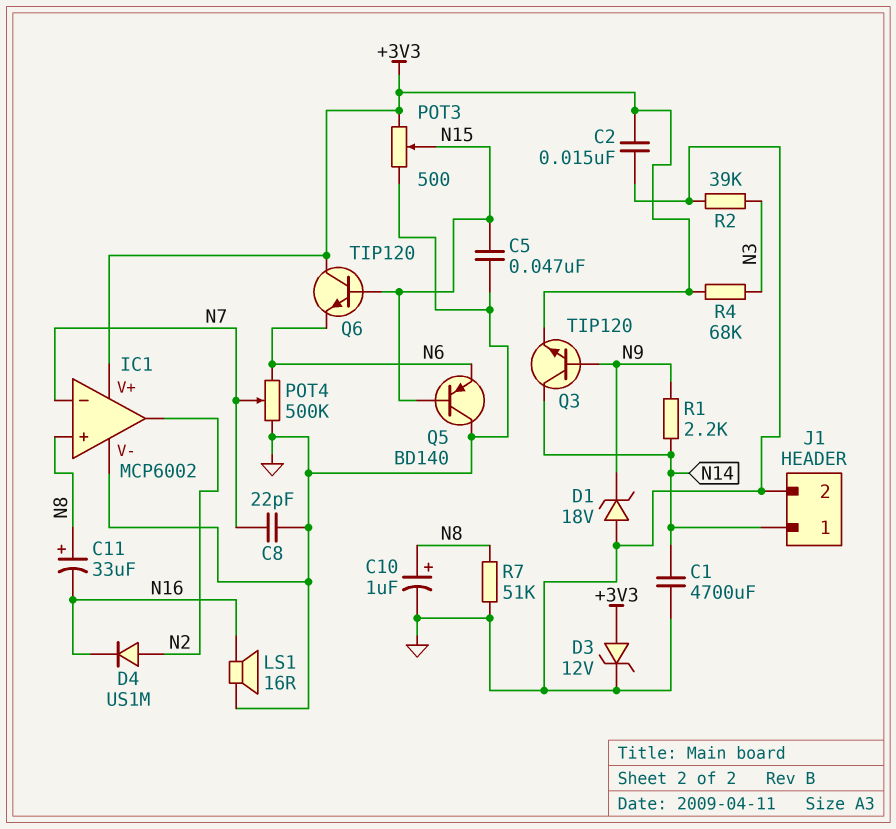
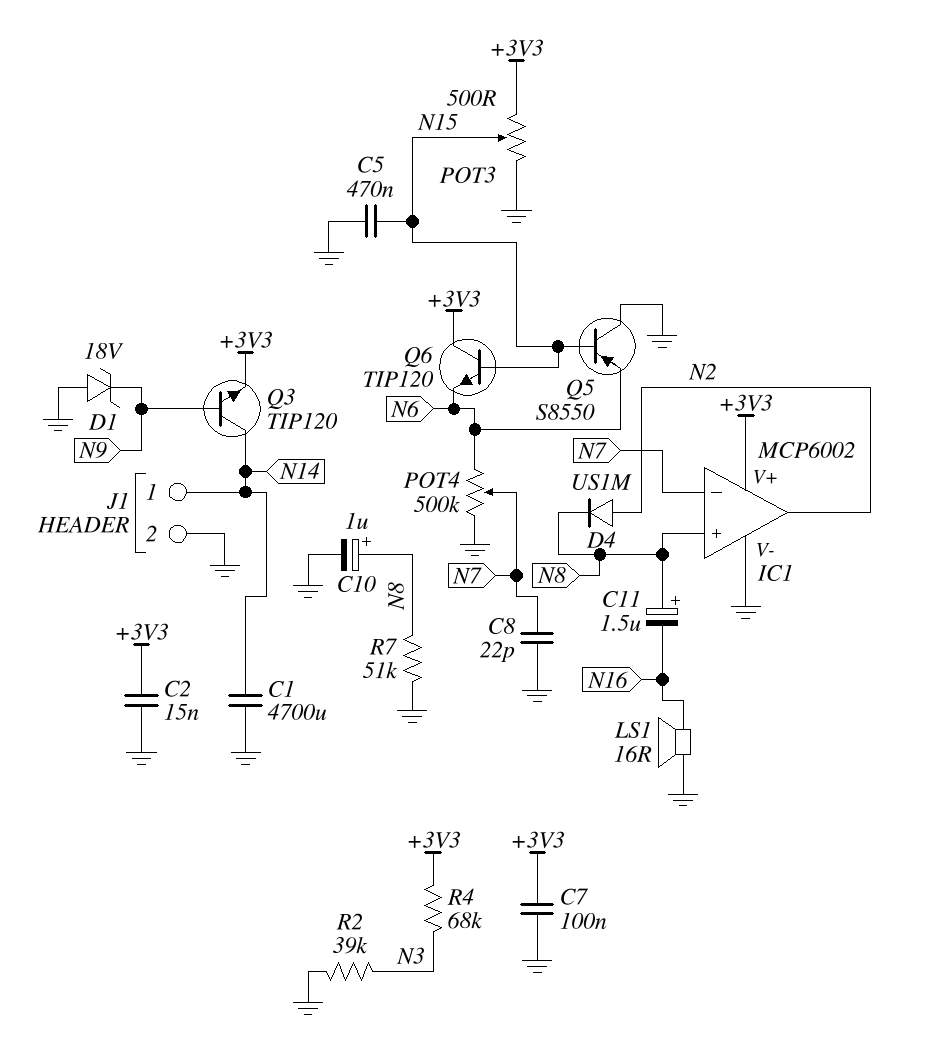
C5: 47nF (GND, N15) -> 470nF (GND, N15)
C7: none -> 100nF (+3V3, GND)
C11: 33uF (plus N8, minus N16) -> 1.5uF (plus N8, minus N16)
D3: zener 12V (A +3V3, K GND) -> none
D4: diode US1M (A N2, K N16) -> diode US1M (A N2, K N8)
Q5: PNP BD140 (B N15, C GND, E N6) -> PNP S8550 (B N15, C GND, E N6)
R1: 2.2k (N9, N14) -> none

